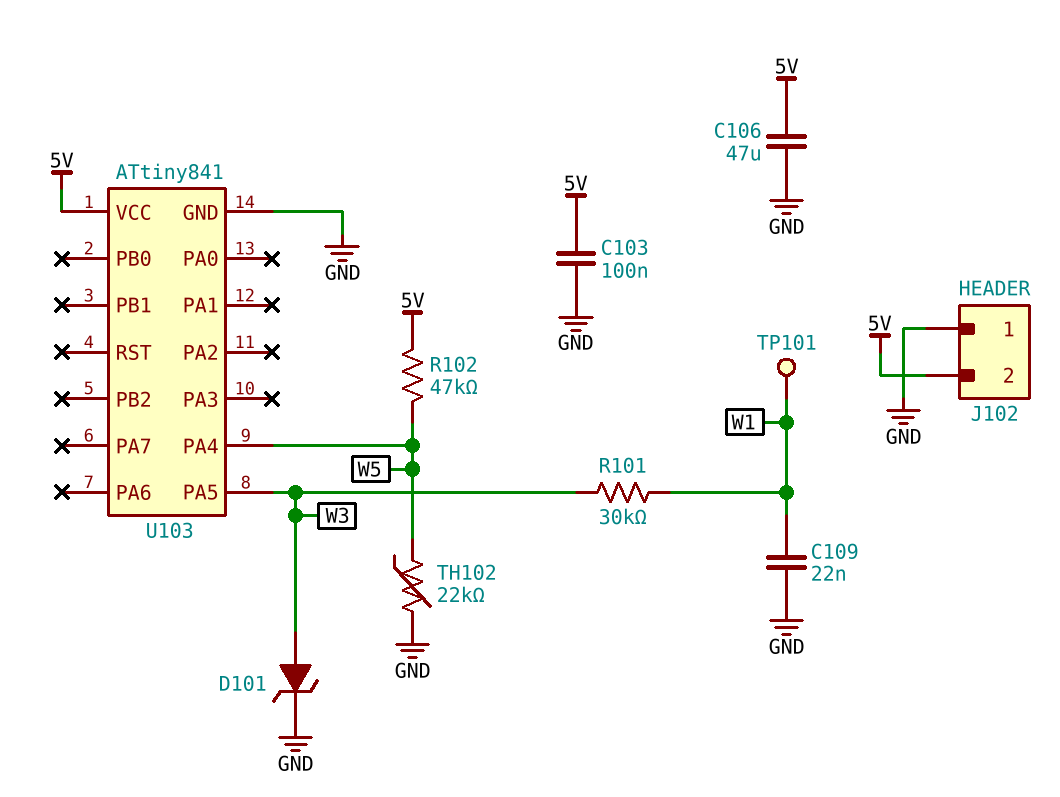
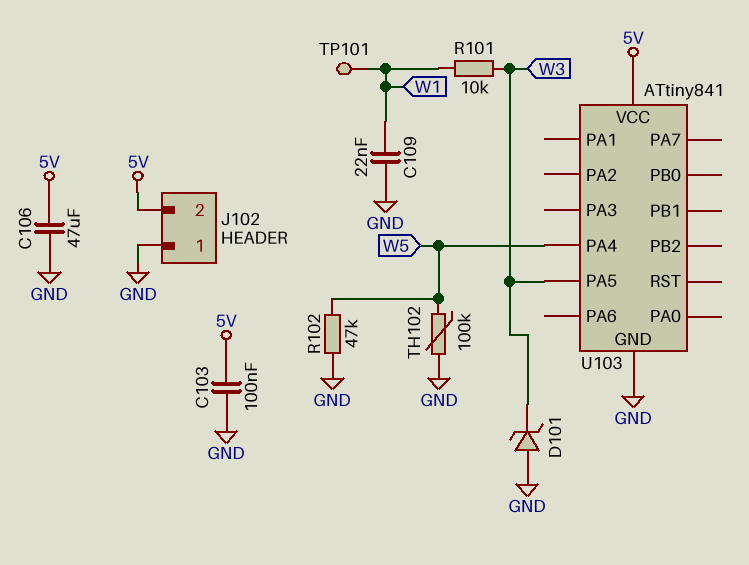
D101: zener (A W3, K GND) -> zener (A GND, K W3)
R101: 30k (W1, W3) -> 10k (W1, W3)
R102: 47k (5V, W5) -> 47k (GND, W5)
TH102: 22k (GND, W5) -> 100k (GND, W5)

